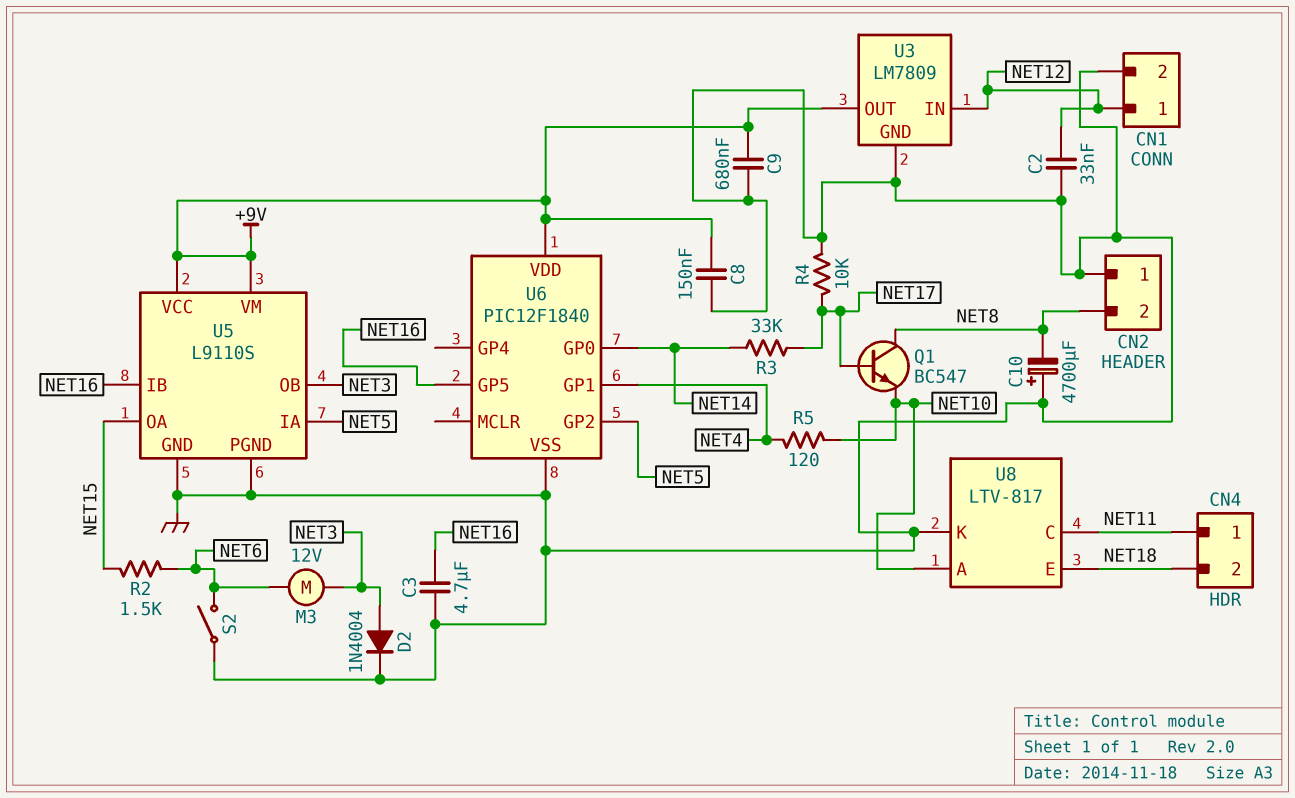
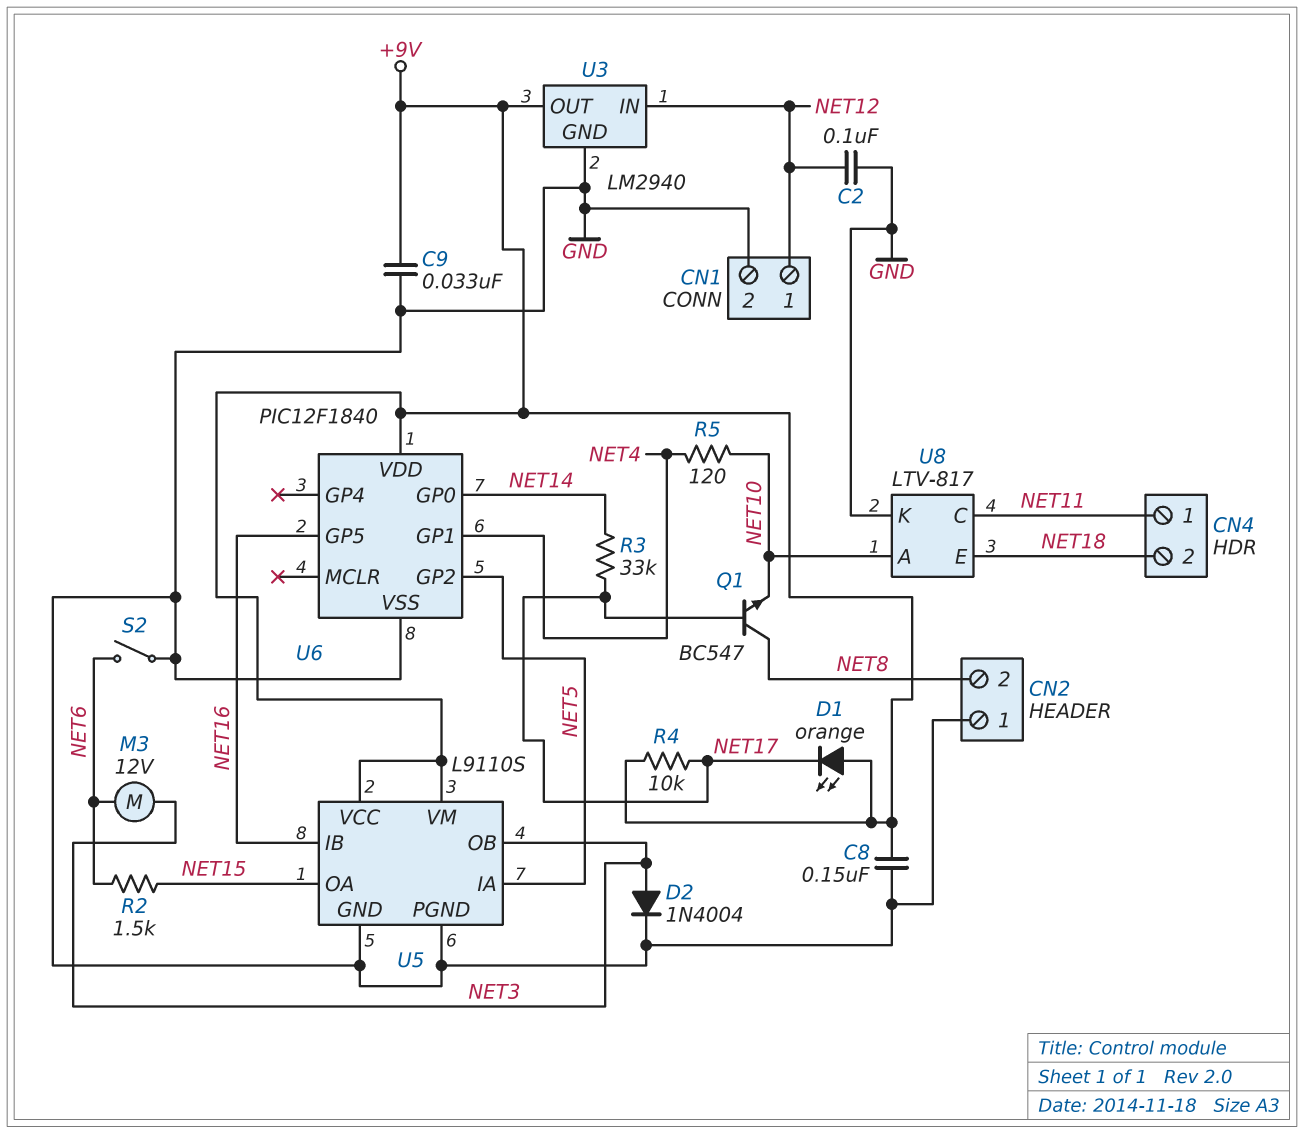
C2: 33nF (GND, NET12) -> 100nF (GND, NET12)
C3: 4.7uF (GND, NET16) -> none
C9: 680nF (+9V, GND) -> 33nF (+9V, GND)
C10: 4700uF (plus GND, minus NET8) -> none
D1: none -> LED orange (A +9V, K NET17)
R4: 10k (GND, NET17) -> 10k (+9V, NET17)
U3: LM7809 -> LM2940

